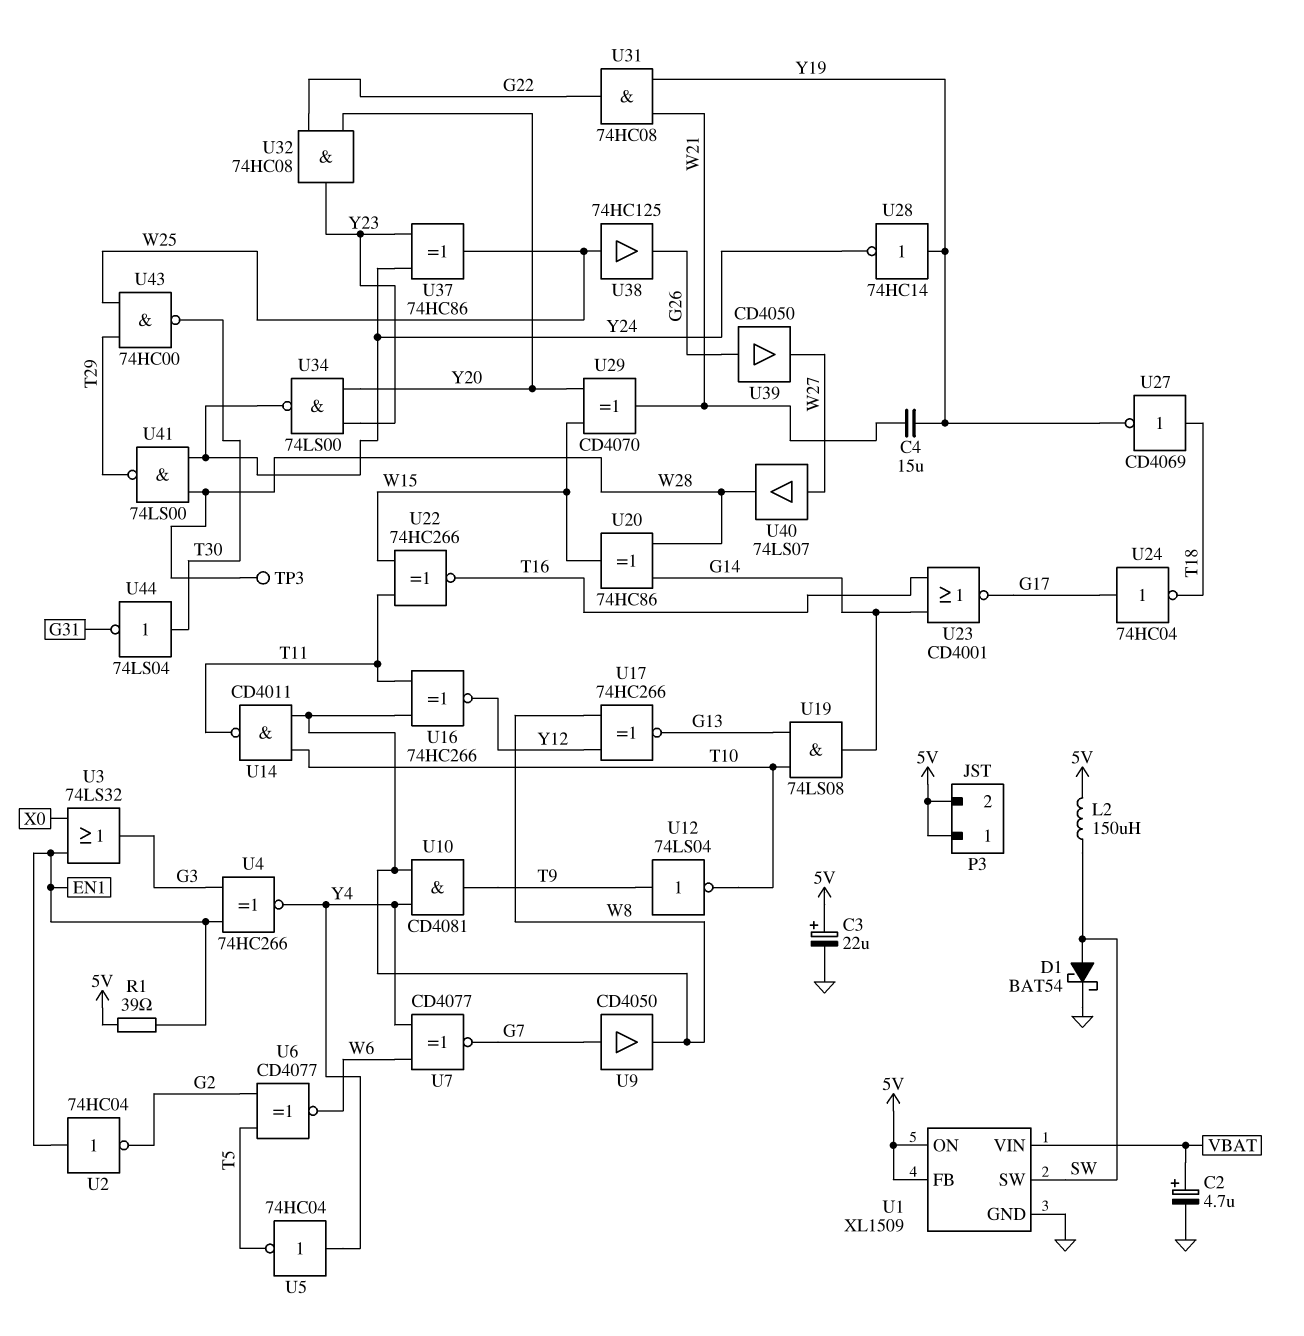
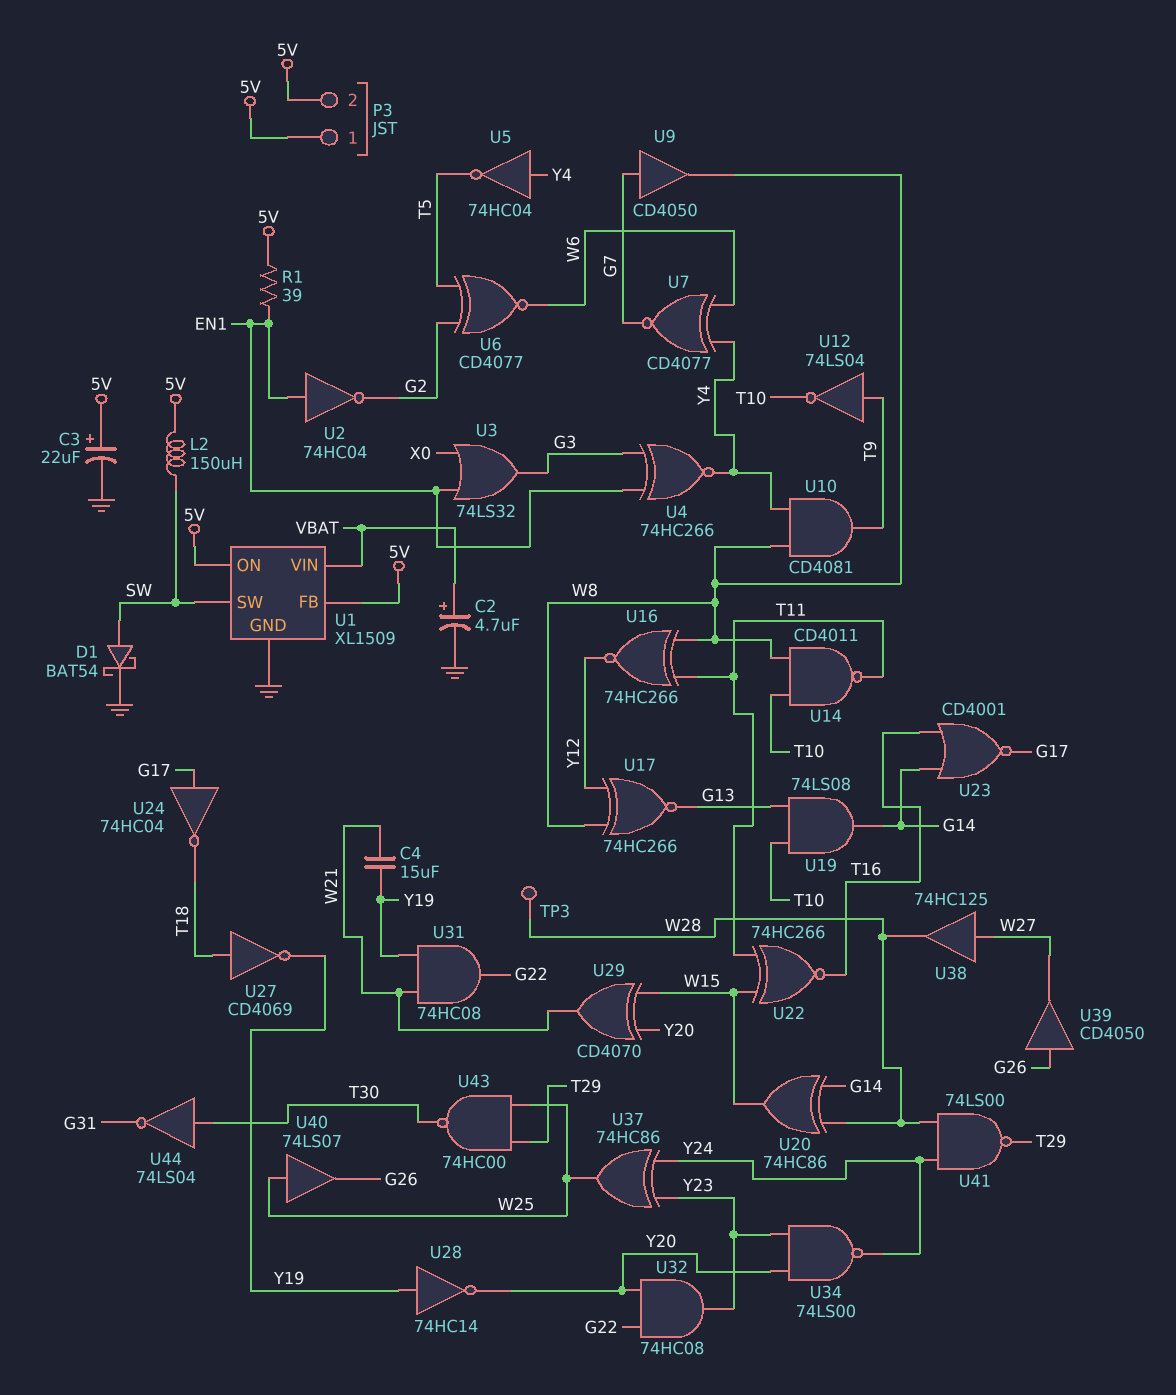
U28: NOT 74HC14 (in Y19, out Y24) -> NOT 74HC14 (in Y19, out Y20)
U38: buffer 74HC125 (in W25, out G26) -> buffer 74HC125 (in W27, out W28)
U40: buffer 74LS07 (in W27, out W28) -> buffer 74LS07 (in W25, out G26)

